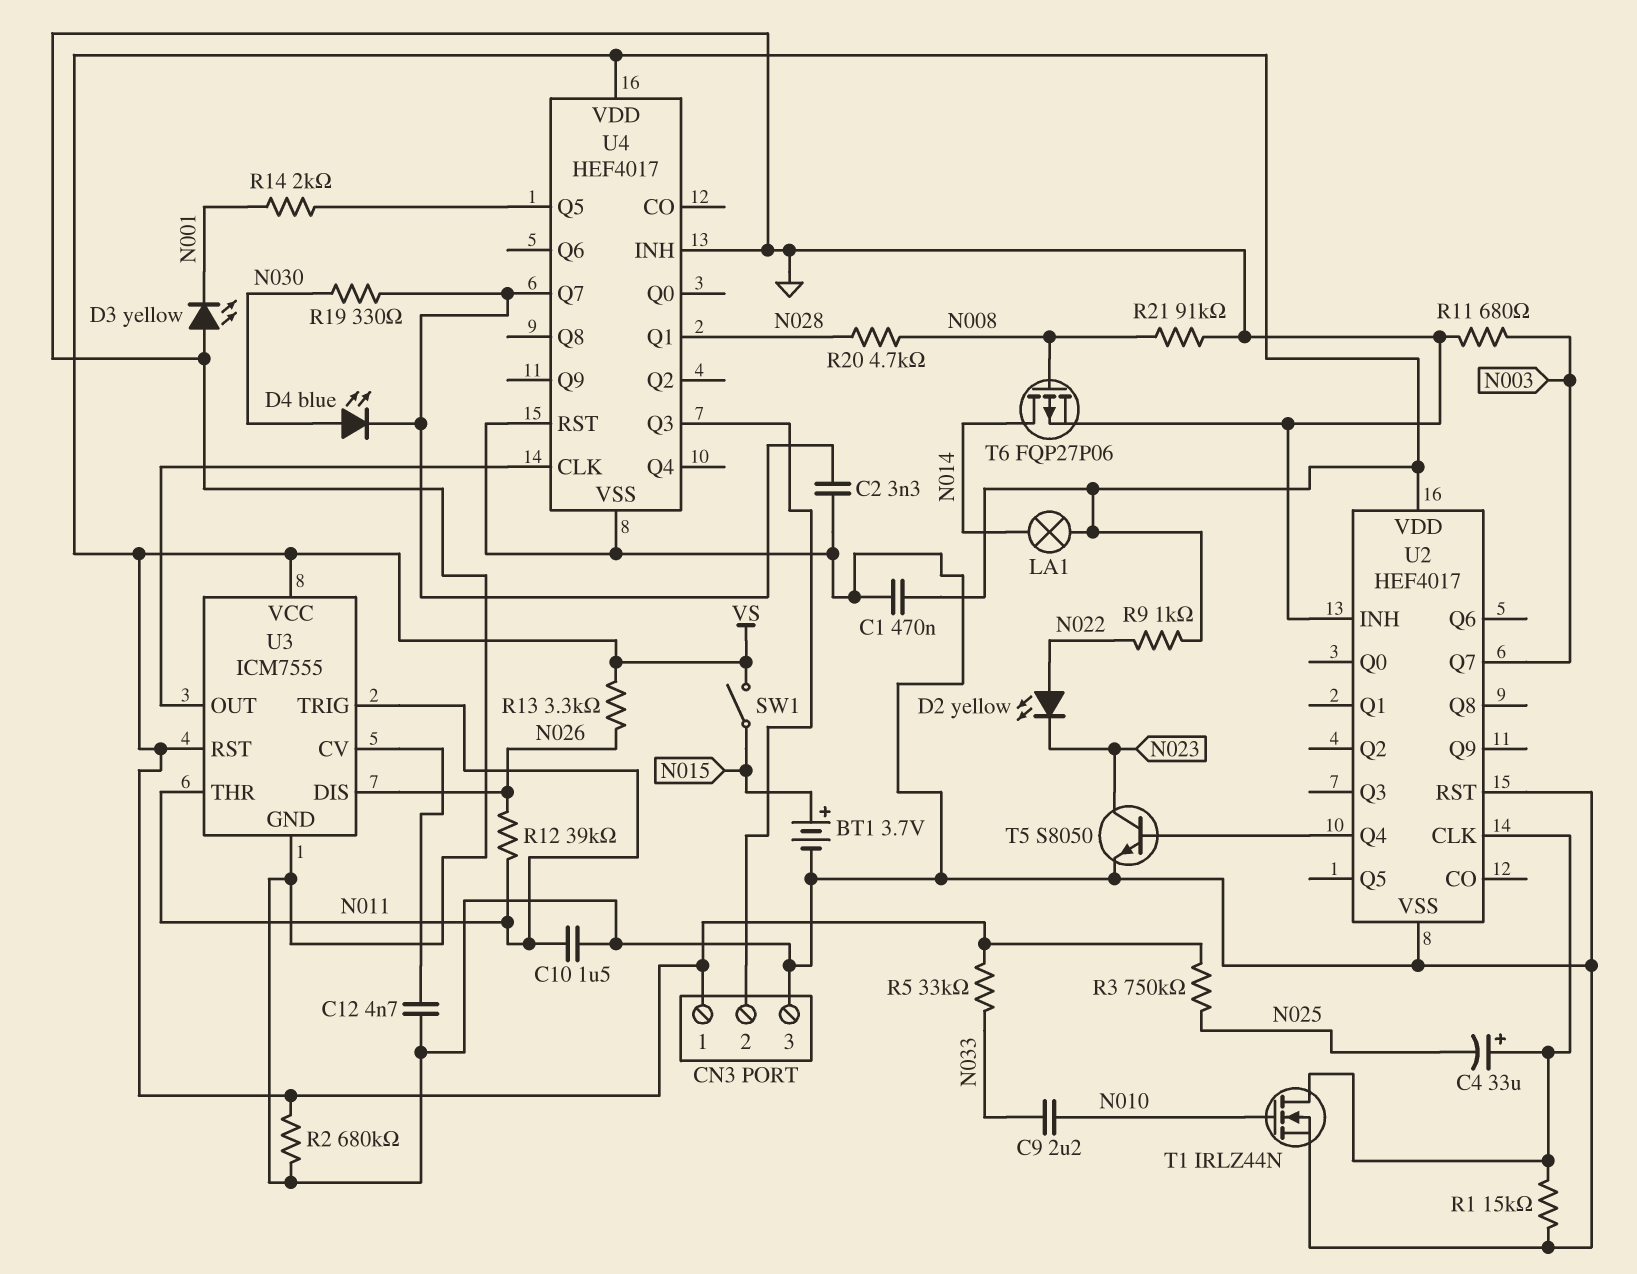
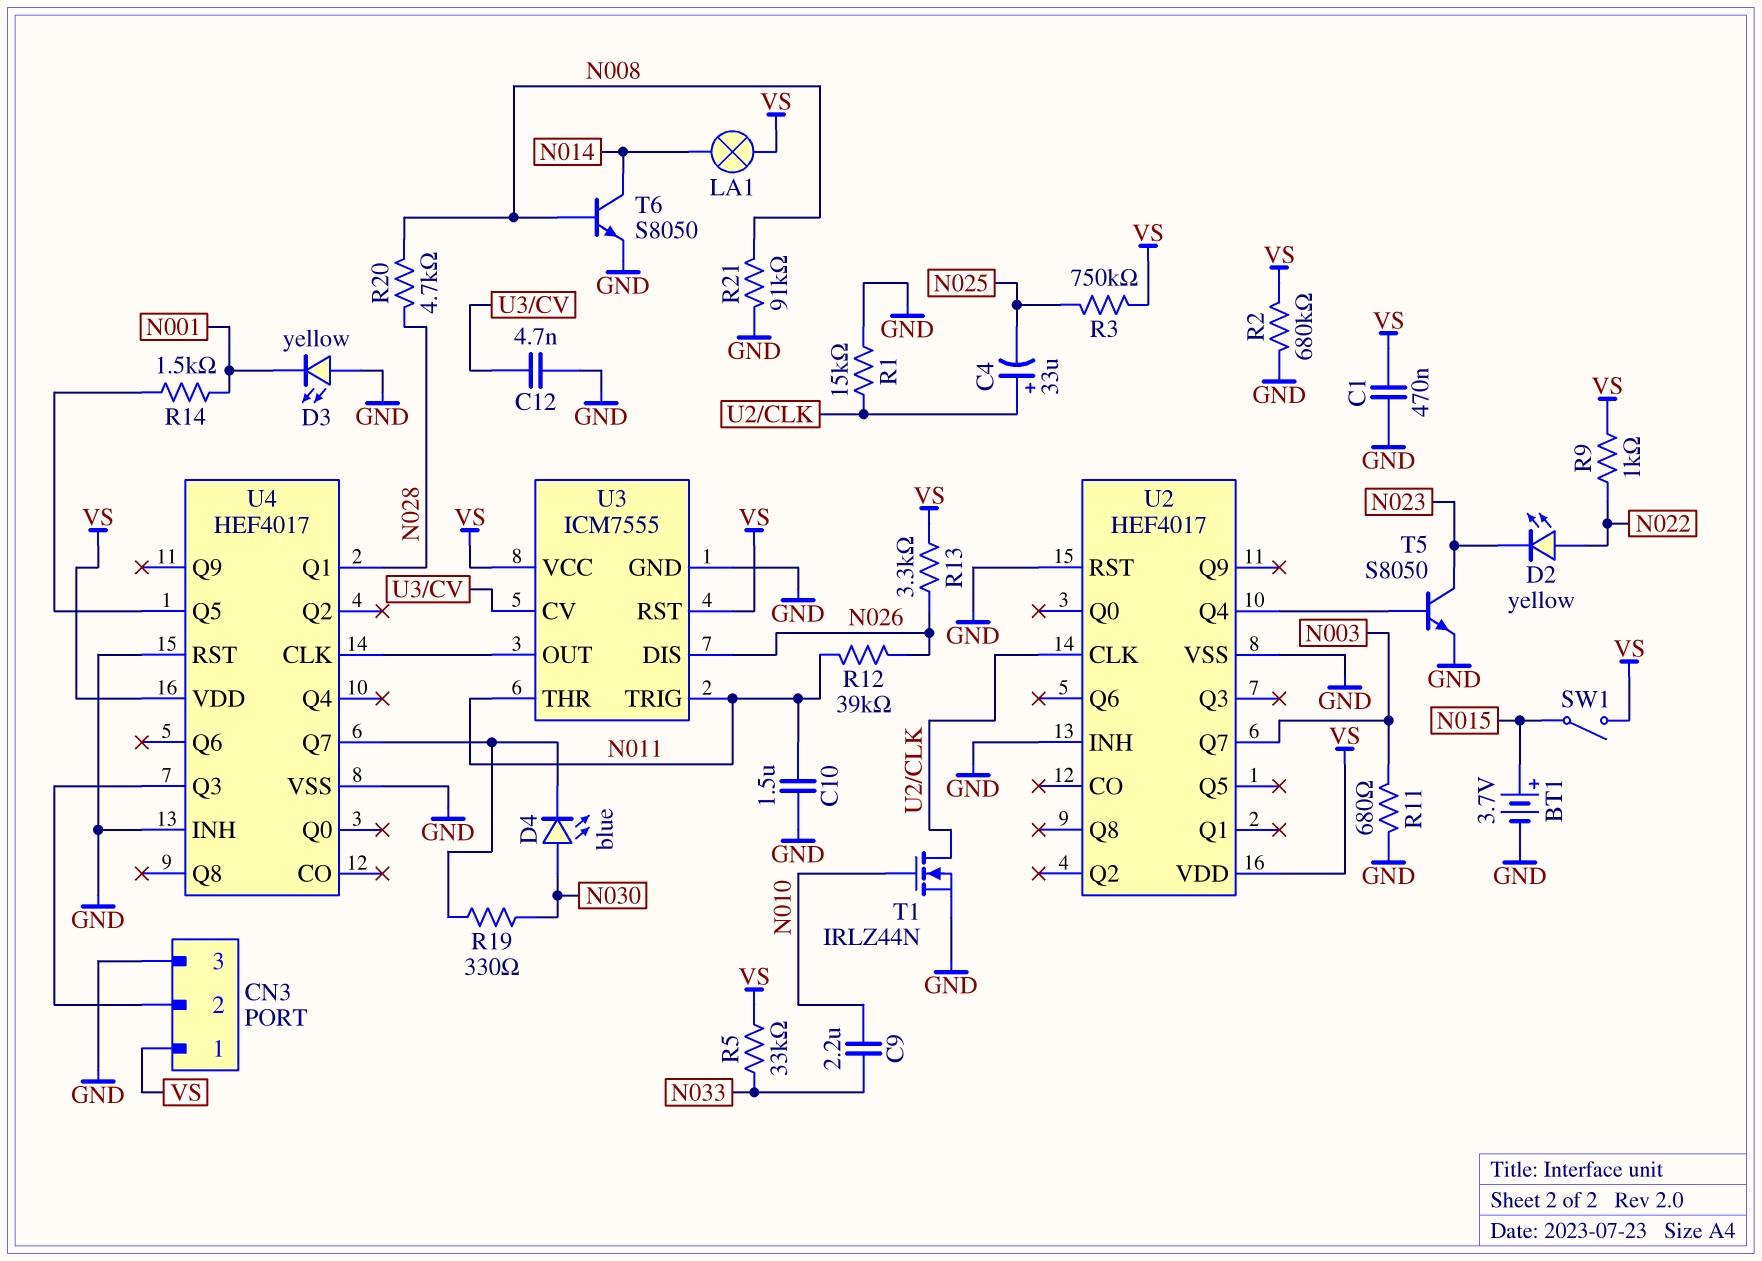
C2: 3.3nF (GND, U4/Q7) -> none
R14: 2k (N001, U4/Q5) -> 1.5k (N001, U4/Q5)
T6: PMOS FQP27P06 (G N008, D N014, S GND) -> NPN S8050 (B N008, C N014, E GND)

